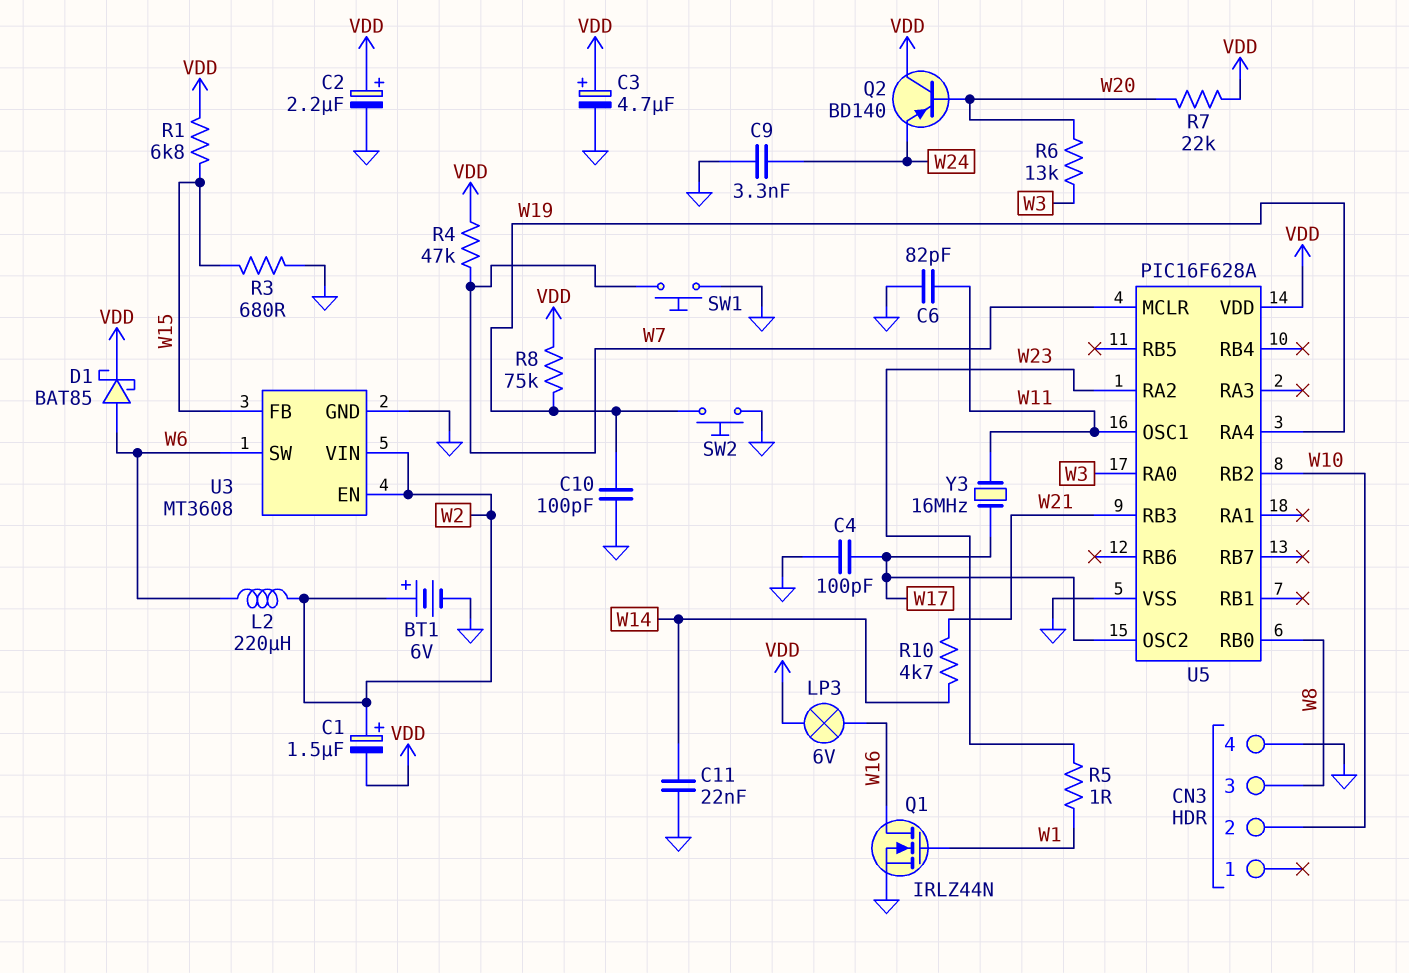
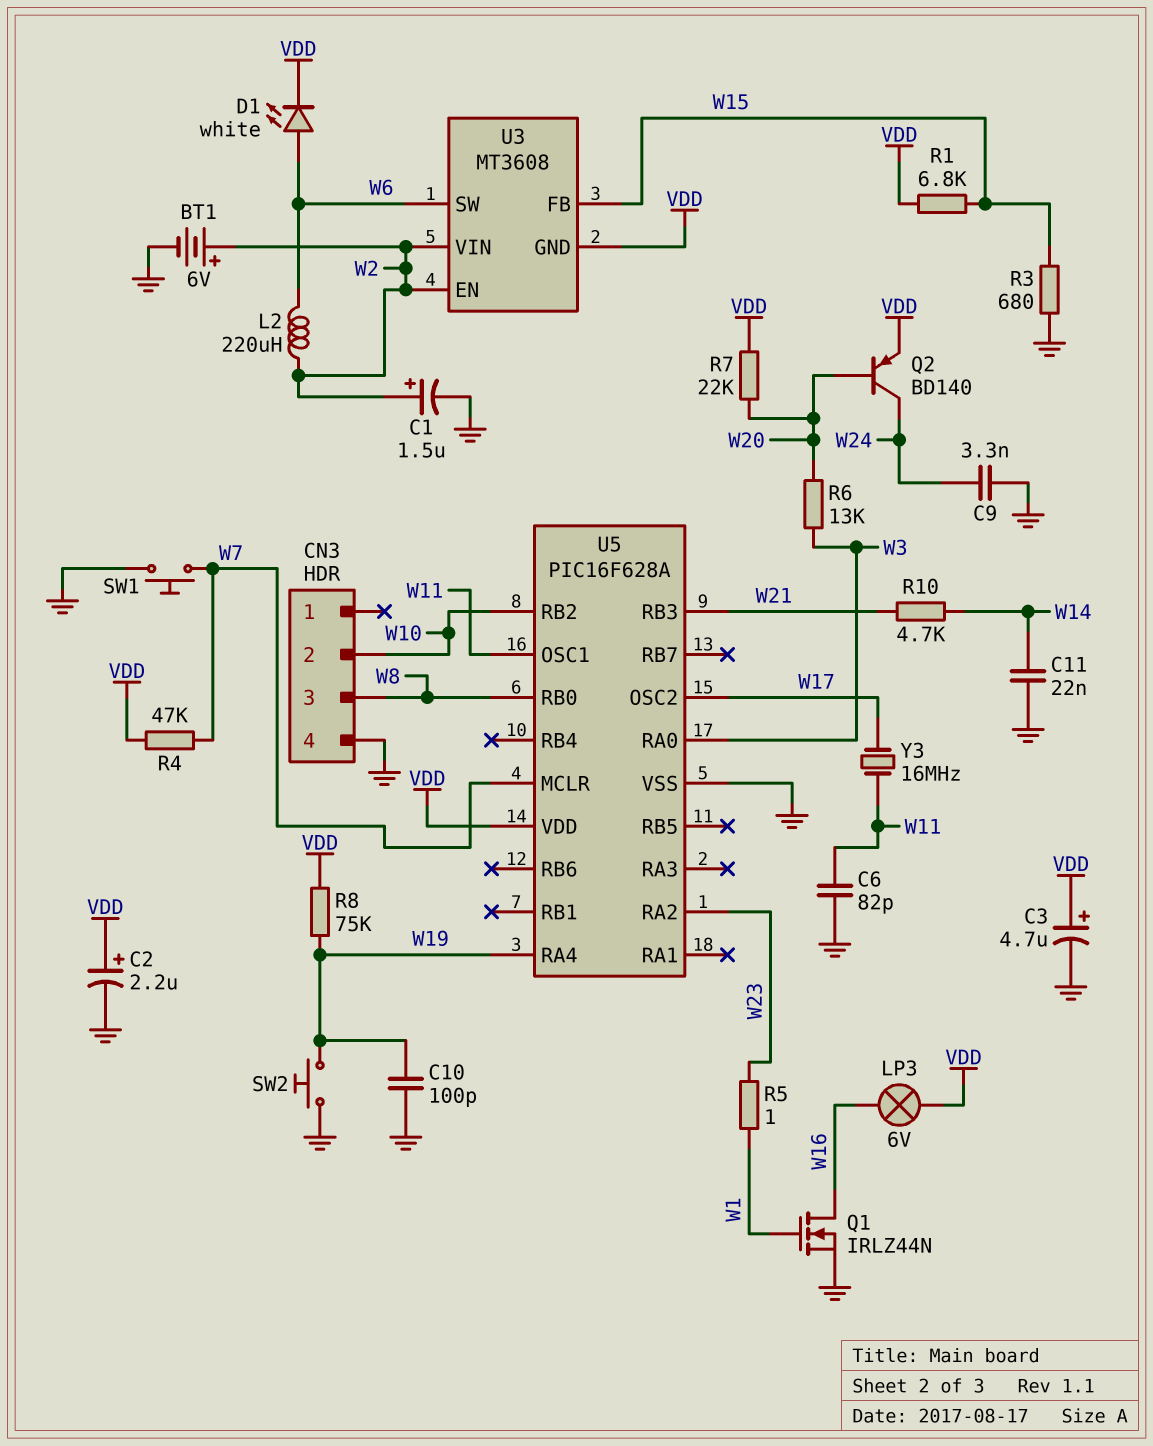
C1: 1.5uF (plus W2, minus VDD) -> 1.5uF (plus W2, minus GND)
C4: 100pF (GND, W17) -> none
D1: schottky BAT85 (A W6, K VDD) -> LED white (A W6, K VDD)
Q2: PNP BD140 (B W20, C VDD, E W24) -> PNP BD140 (B W20, C W24, E VDD)
U3 pin GND: GND -> VDD

